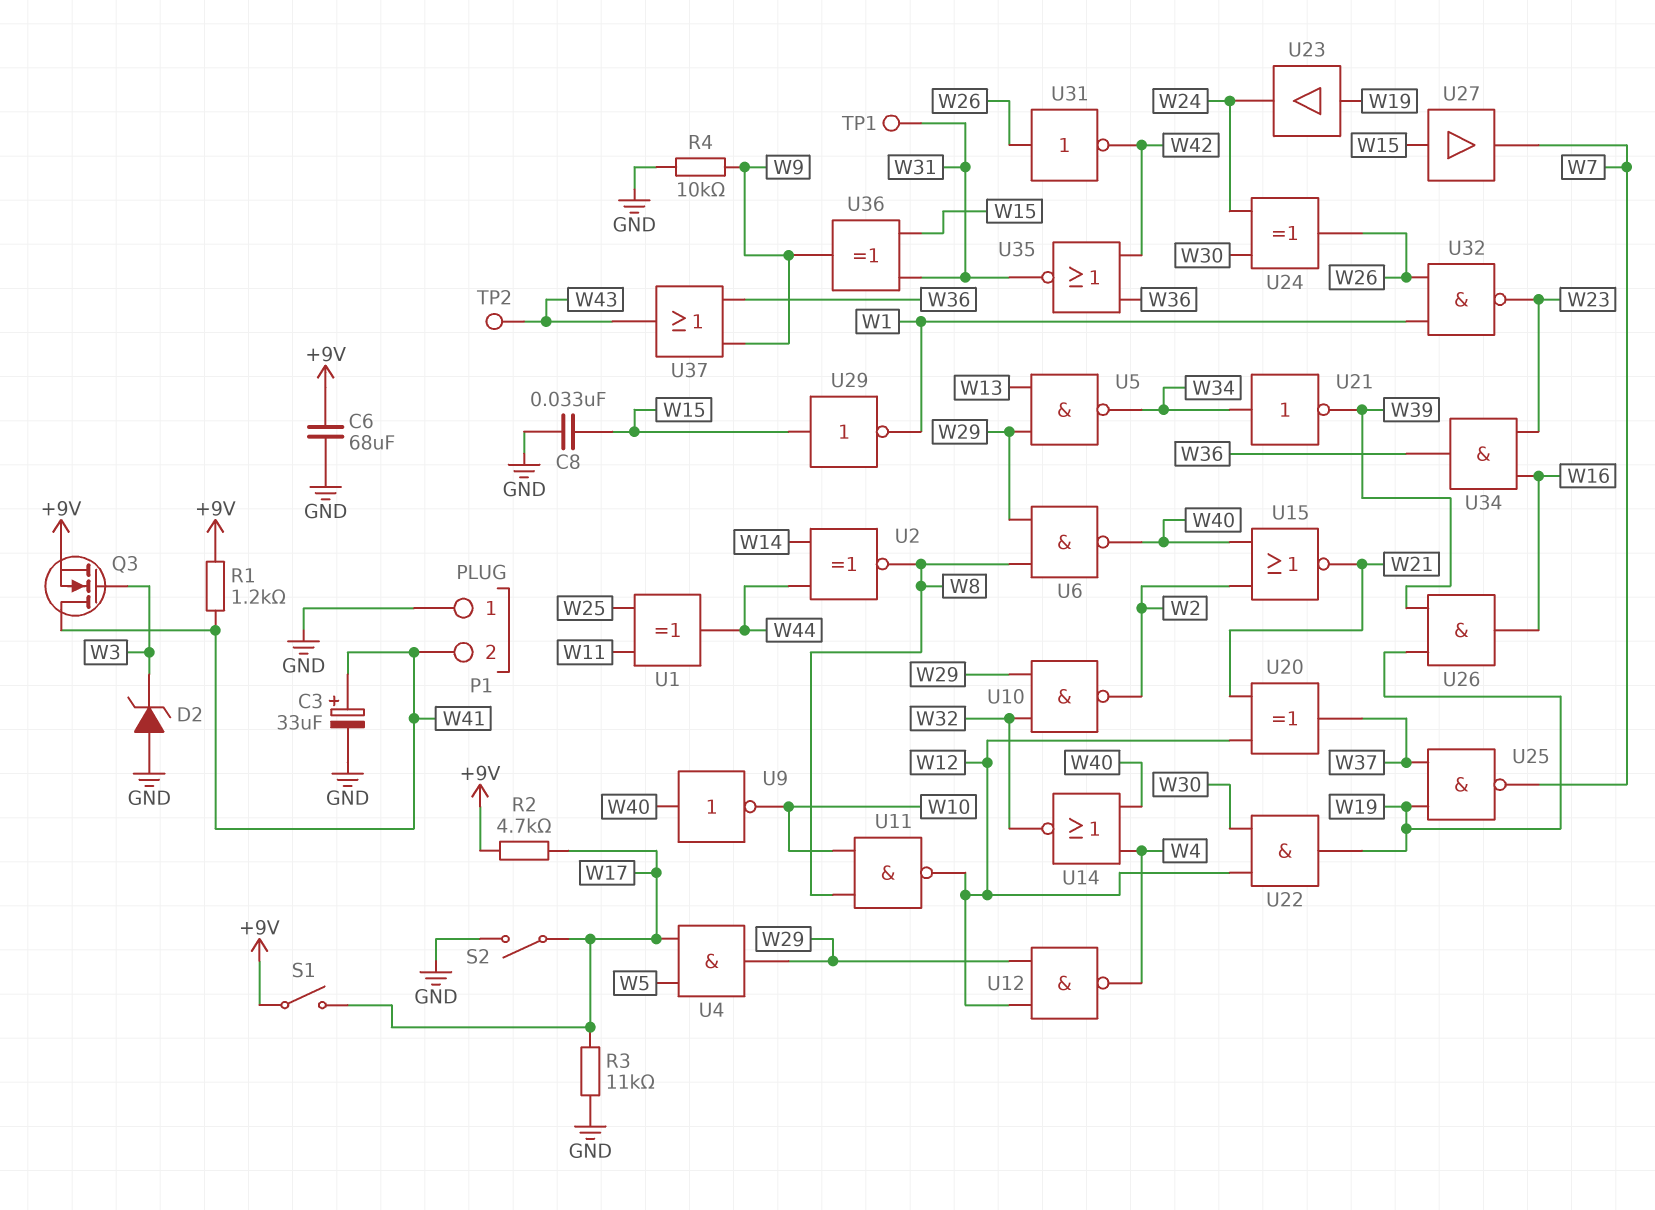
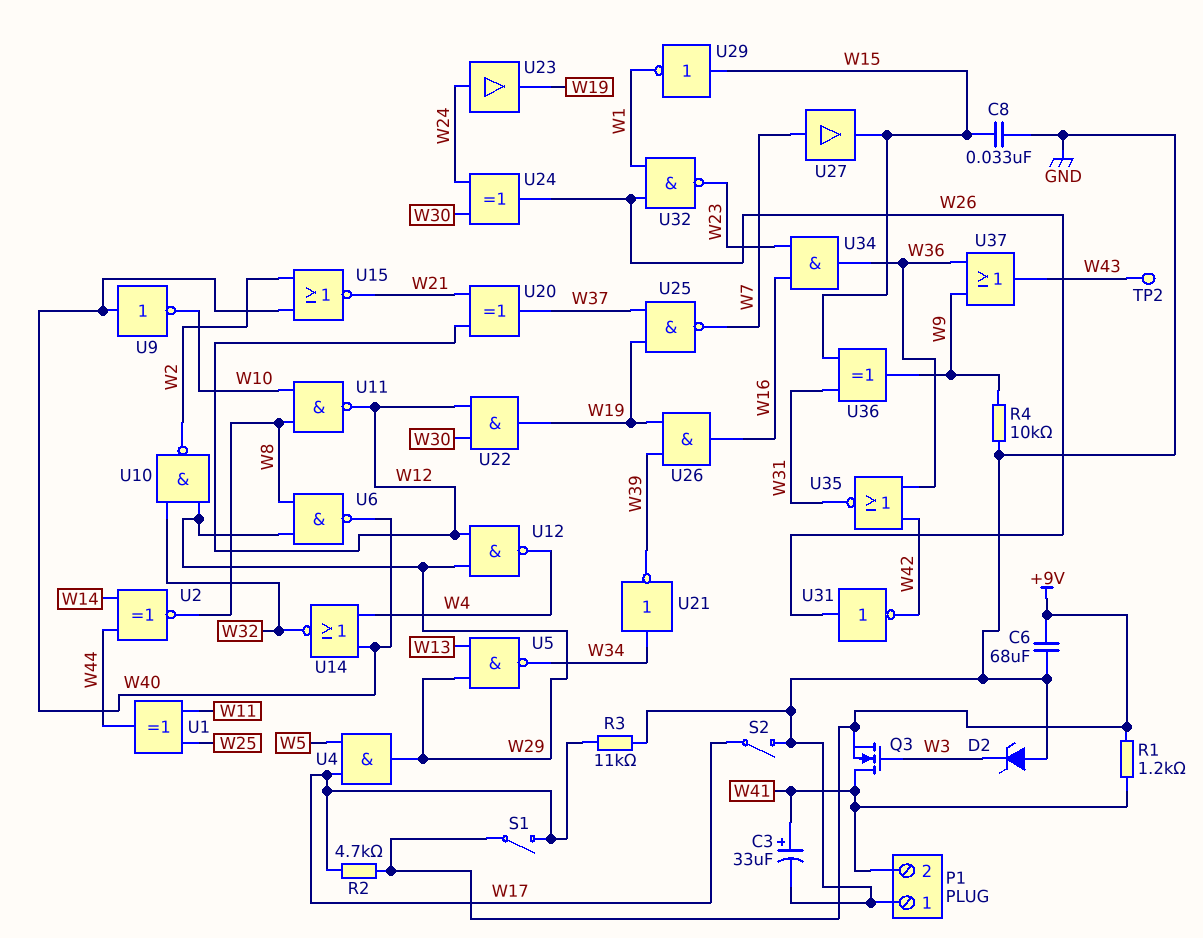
TP1: test point (W31) -> none
U23: buffer (in W19, out W24) -> buffer (in W24, out W19)
U27: buffer (in W15, out W7) -> buffer (in W7, out W15)

